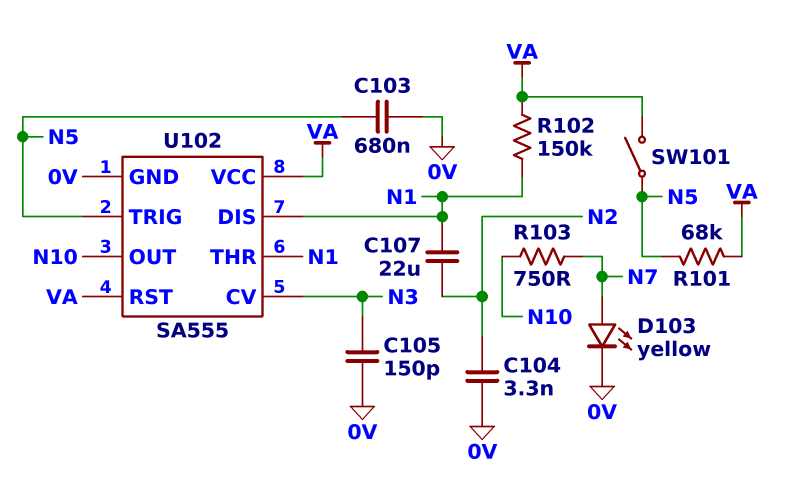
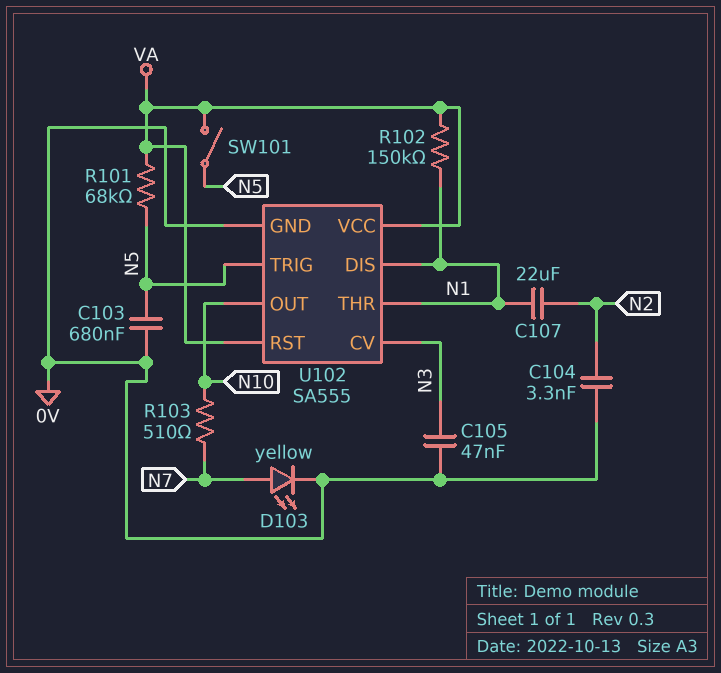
C105: 150pF (0V, N3) -> 47nF (0V, N3)
R103: 750 (N7, N10) -> 510 (N7, N10)

